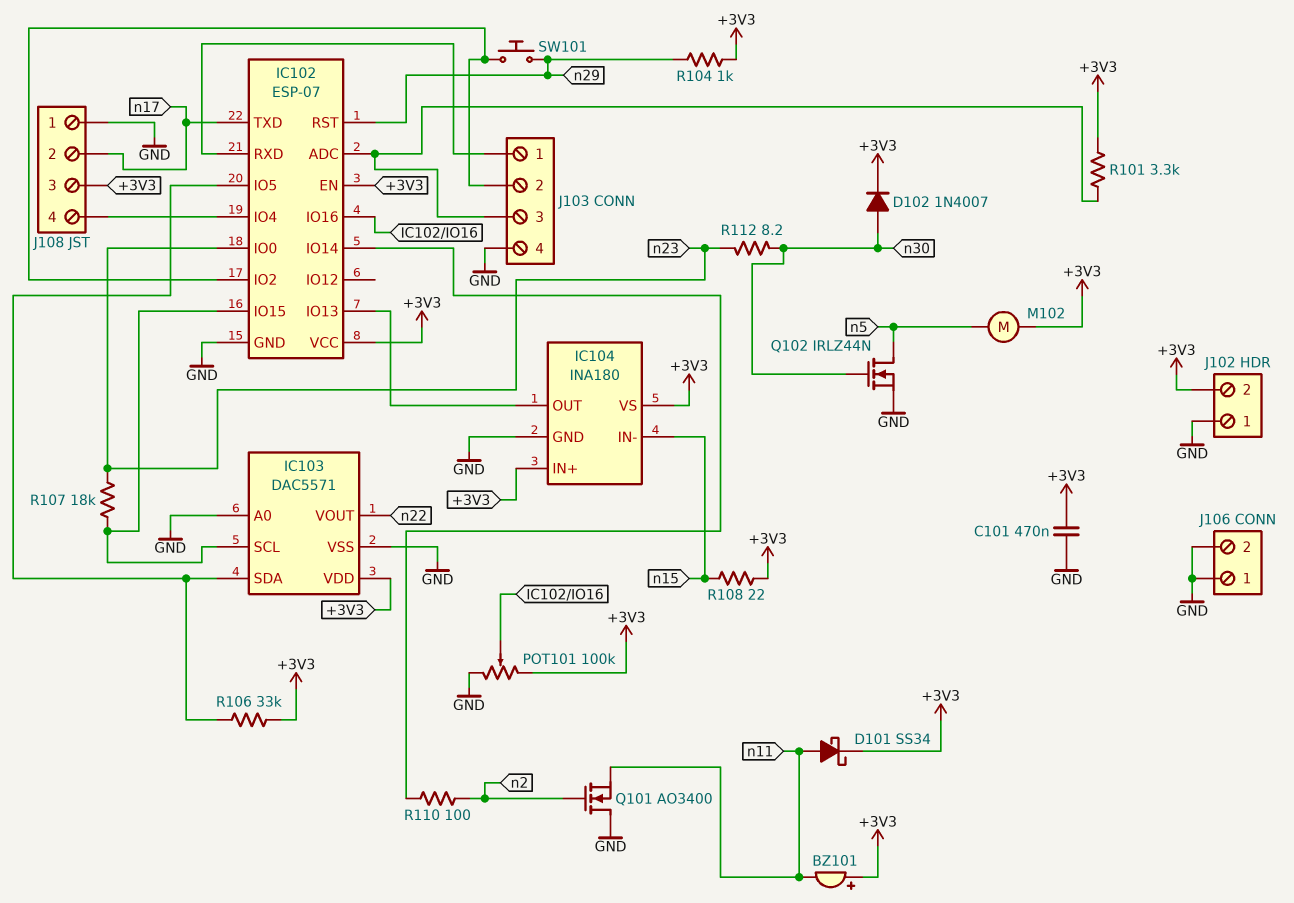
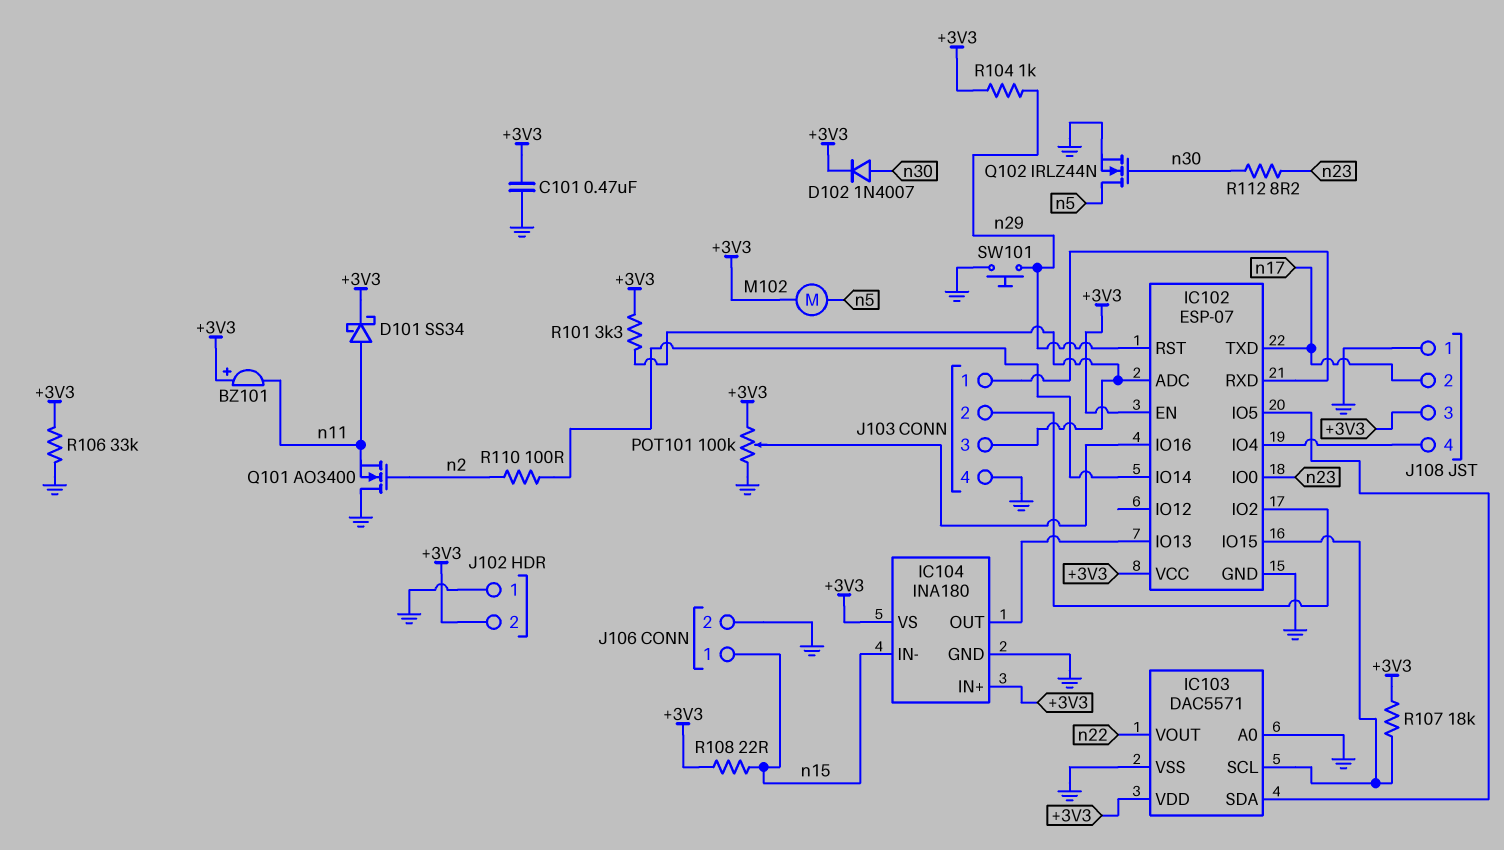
J106 pin 1: GND -> n15
R106: 33k (+3V3, IC102/IO5) -> 33k (+3V3, GND)
R107: 18k (IC102/IO15, n23) -> 18k (+3V3, IC102/IO15)
SW101: button (IC102/IO2, n29) -> button (GND, n29)

